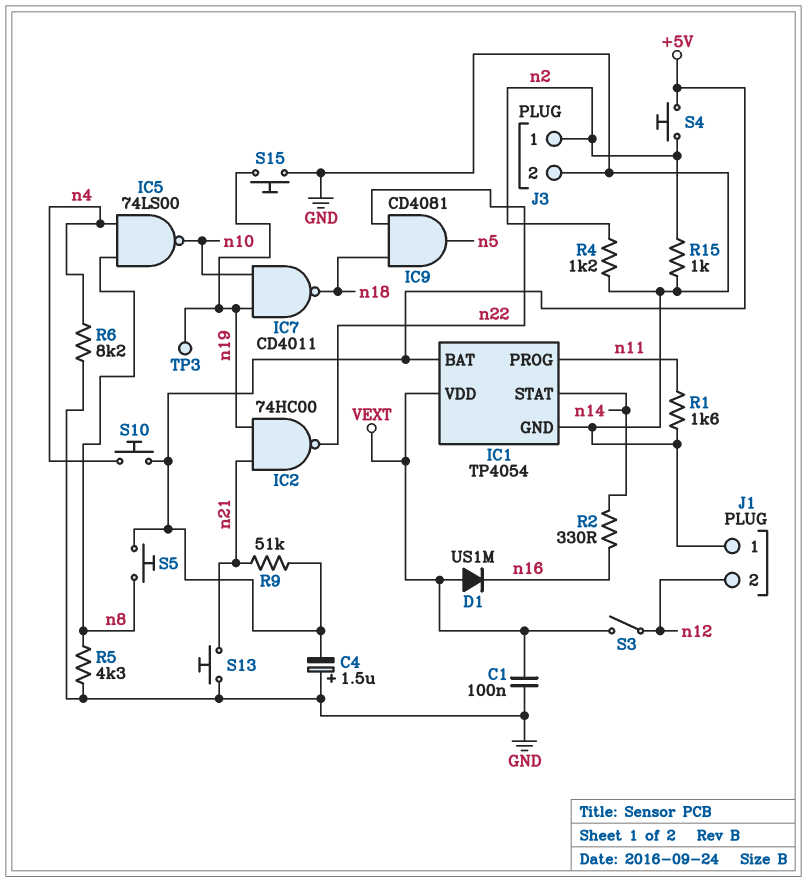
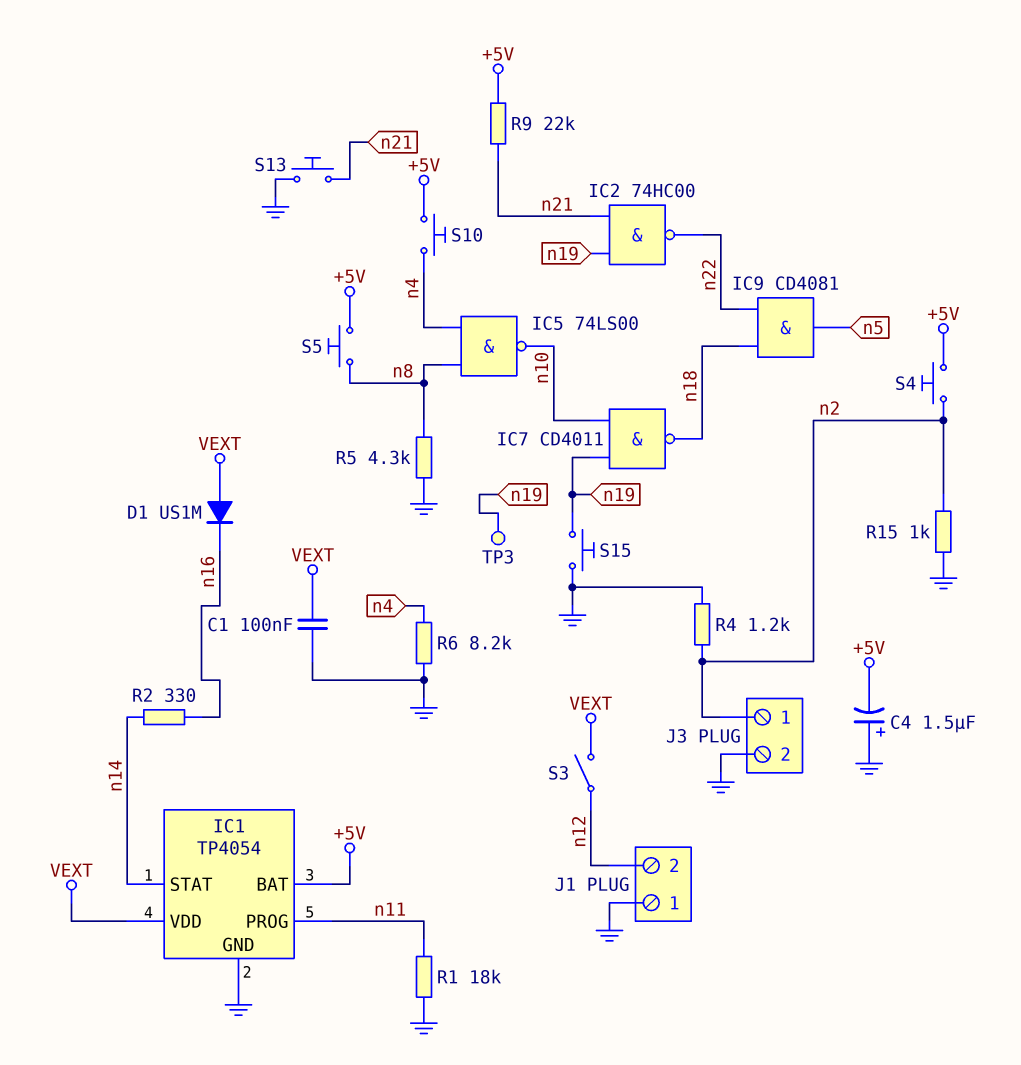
R1: 1.6k (GND, n11) -> 18k (GND, n11)
R9: 51k (+5V, n21) -> 22k (+5V, n21)

